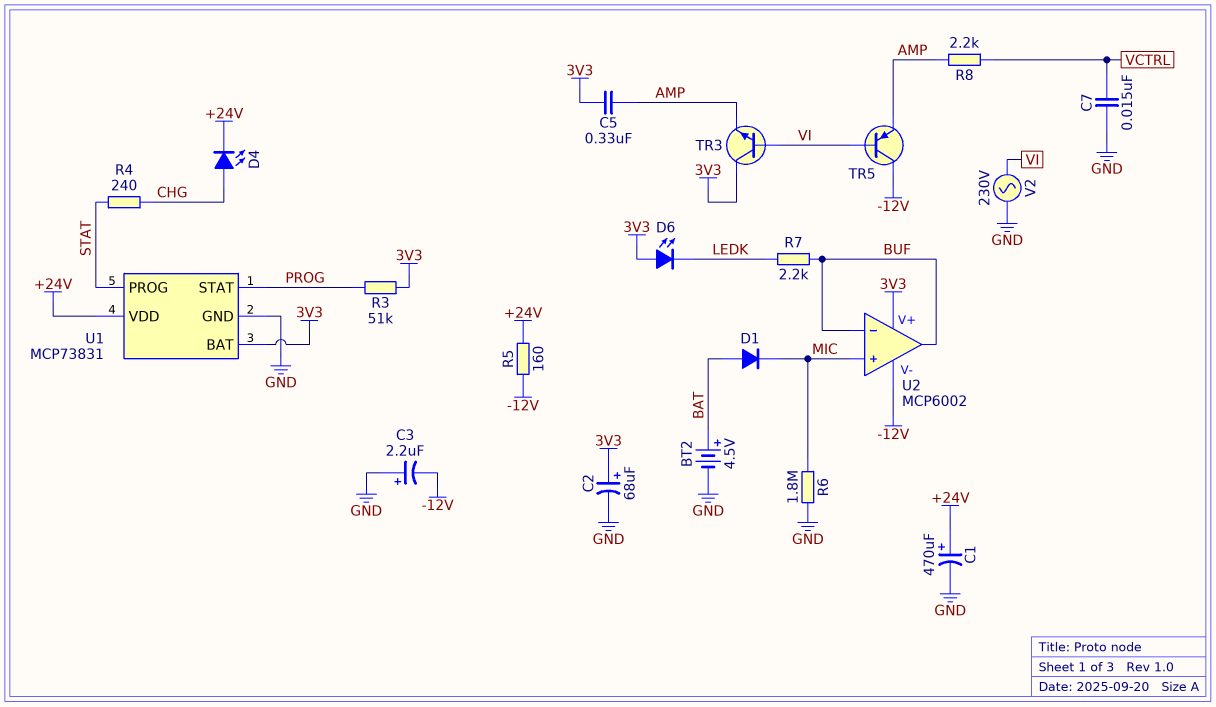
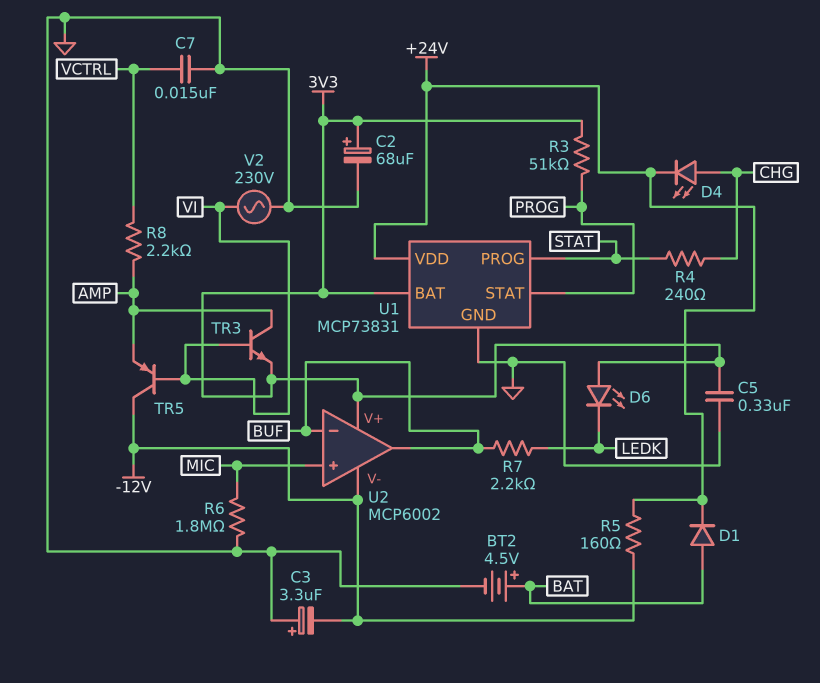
C1: 470uF (plus +24V, minus GND) -> none
C3: 2.2uF (plus GND, minus -12V) -> 3.3uF (plus GND, minus -12V)
C5: 330nF (3V3, AMP) -> 330nF (3V3, GND)
D1: diode (A BAT, K MIC) -> diode (A BAT, K +24V)
TR3: NPN (B VI, C 3V3, E AMP) -> NPN (B VI, C AMP, E 3V3)

